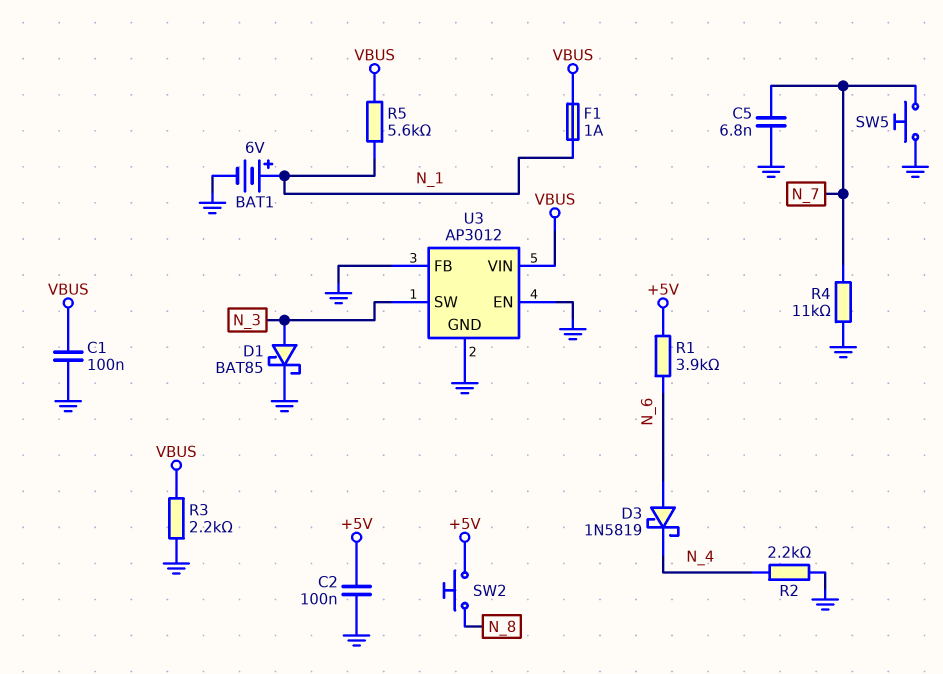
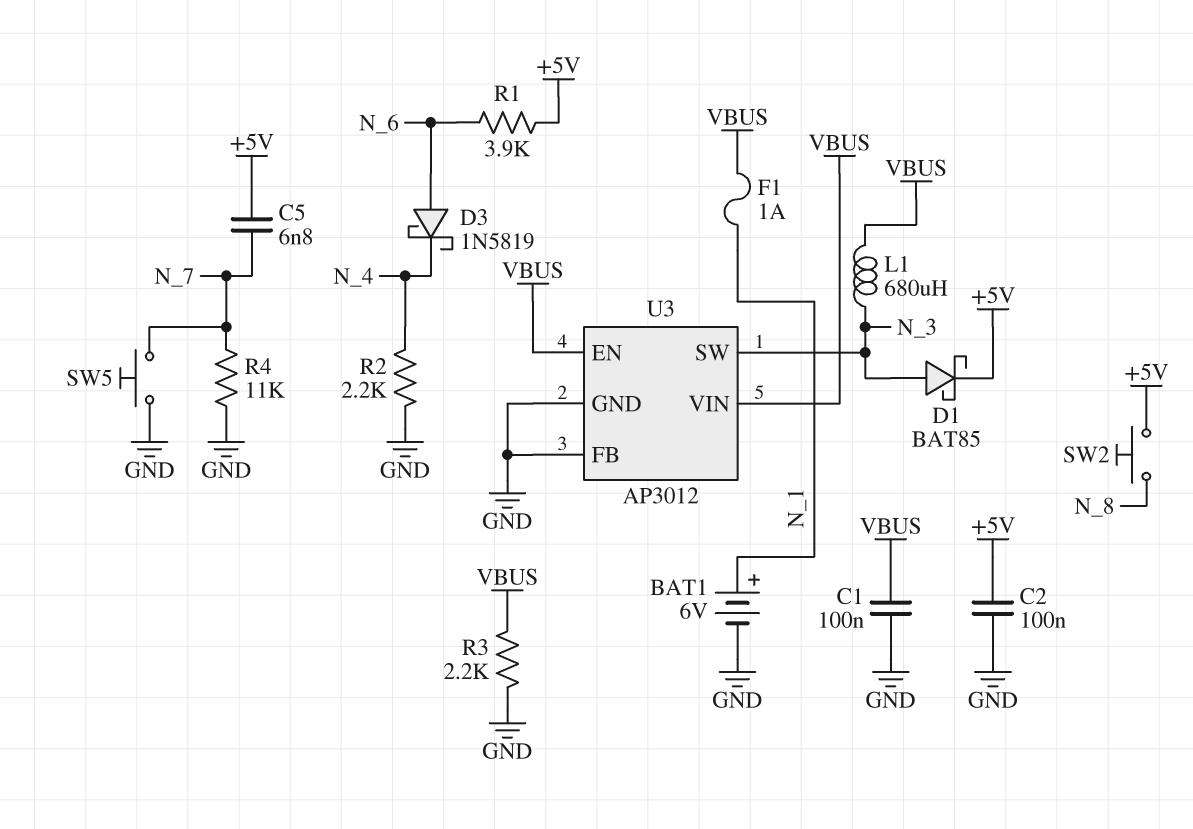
C5: 6.8nF (GND, N_7) -> 6.8nF (+5V, N_7)
D1: schottky BAT85 (A N_3, K GND) -> schottky BAT85 (A N_3, K +5V)
L1: none -> 680uH (N_3, VBUS)
R5: 5.6k (N_1, VBUS) -> none
U3 pin EN: GND -> VBUS

